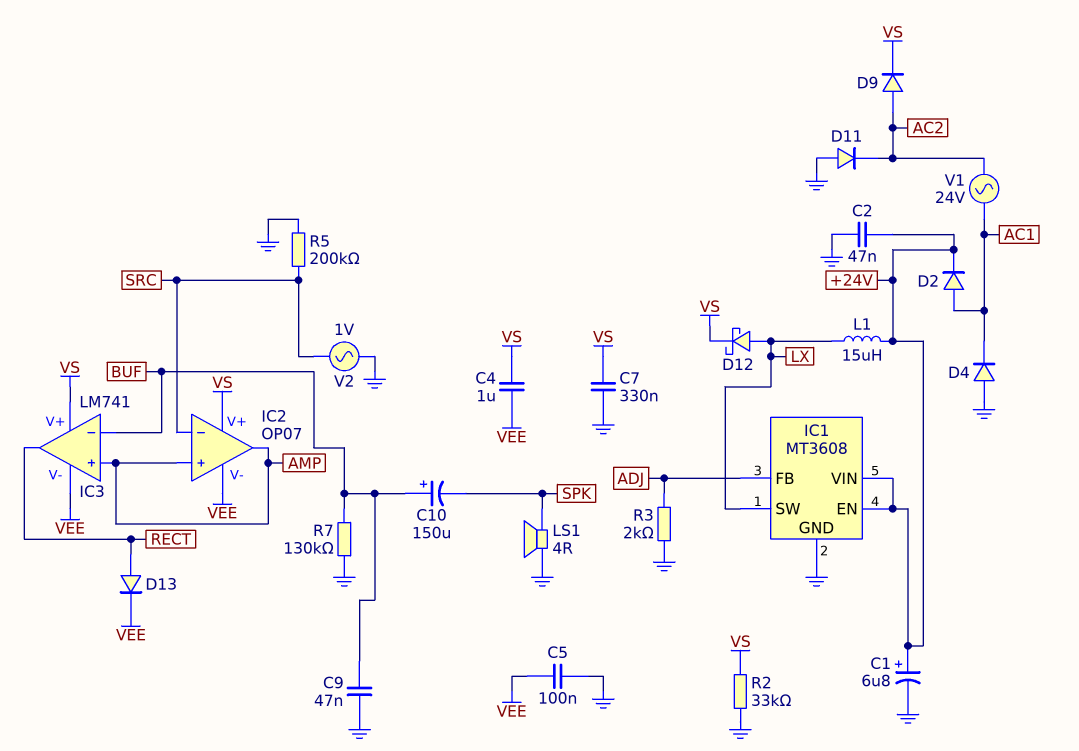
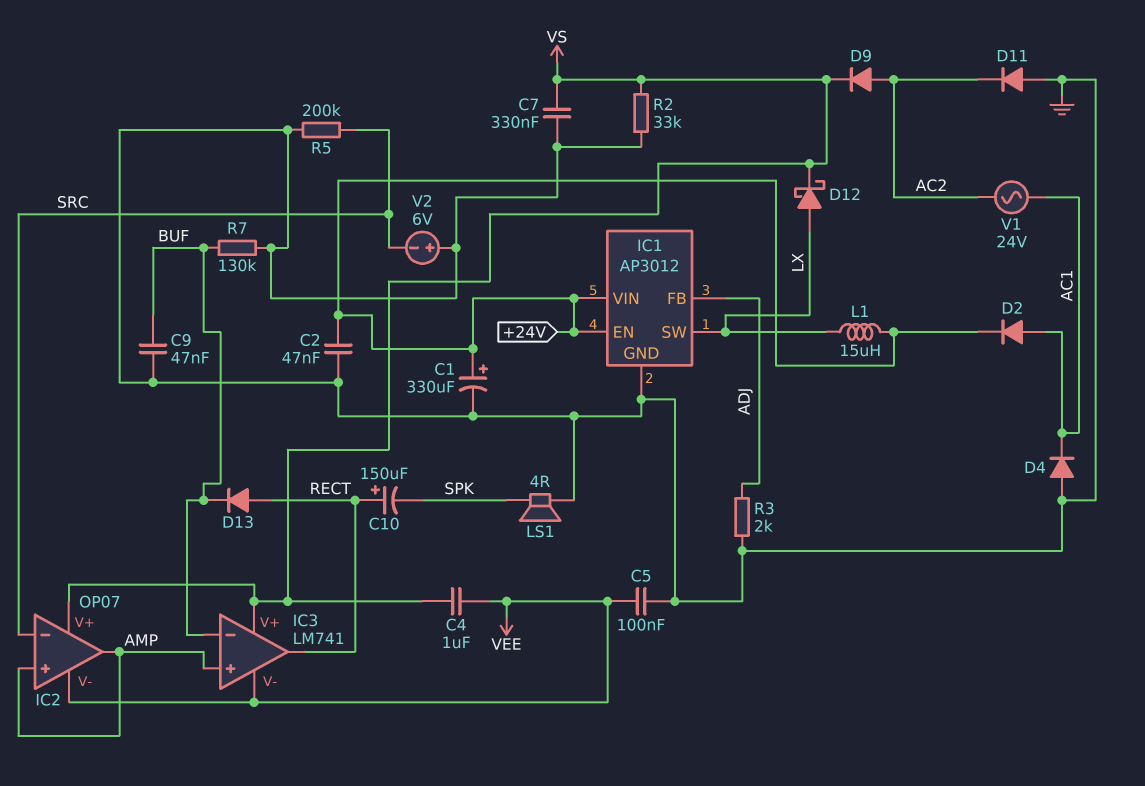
C1: 6.8uF (plus +24V, minus GND) -> 330uF (plus +24V, minus GND)
C10: 150uF (plus BUF, minus SPK) -> 150uF (plus RECT, minus SPK)
D13: diode (A RECT, K VEE) -> diode (A RECT, K BUF)
IC1: MT3608 -> AP3012
V2: AC 1V (GND, SRC) -> 6V (plus GND, minus SRC)

